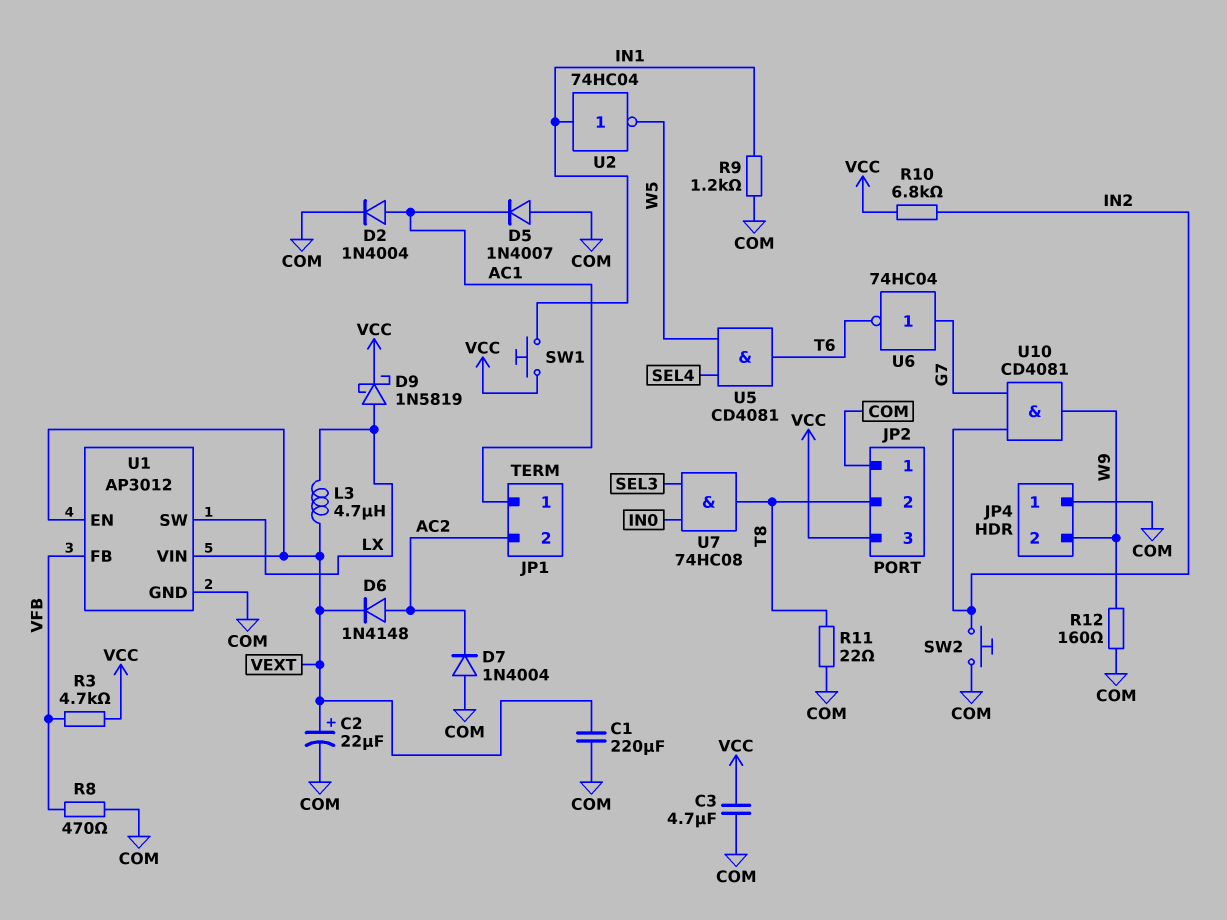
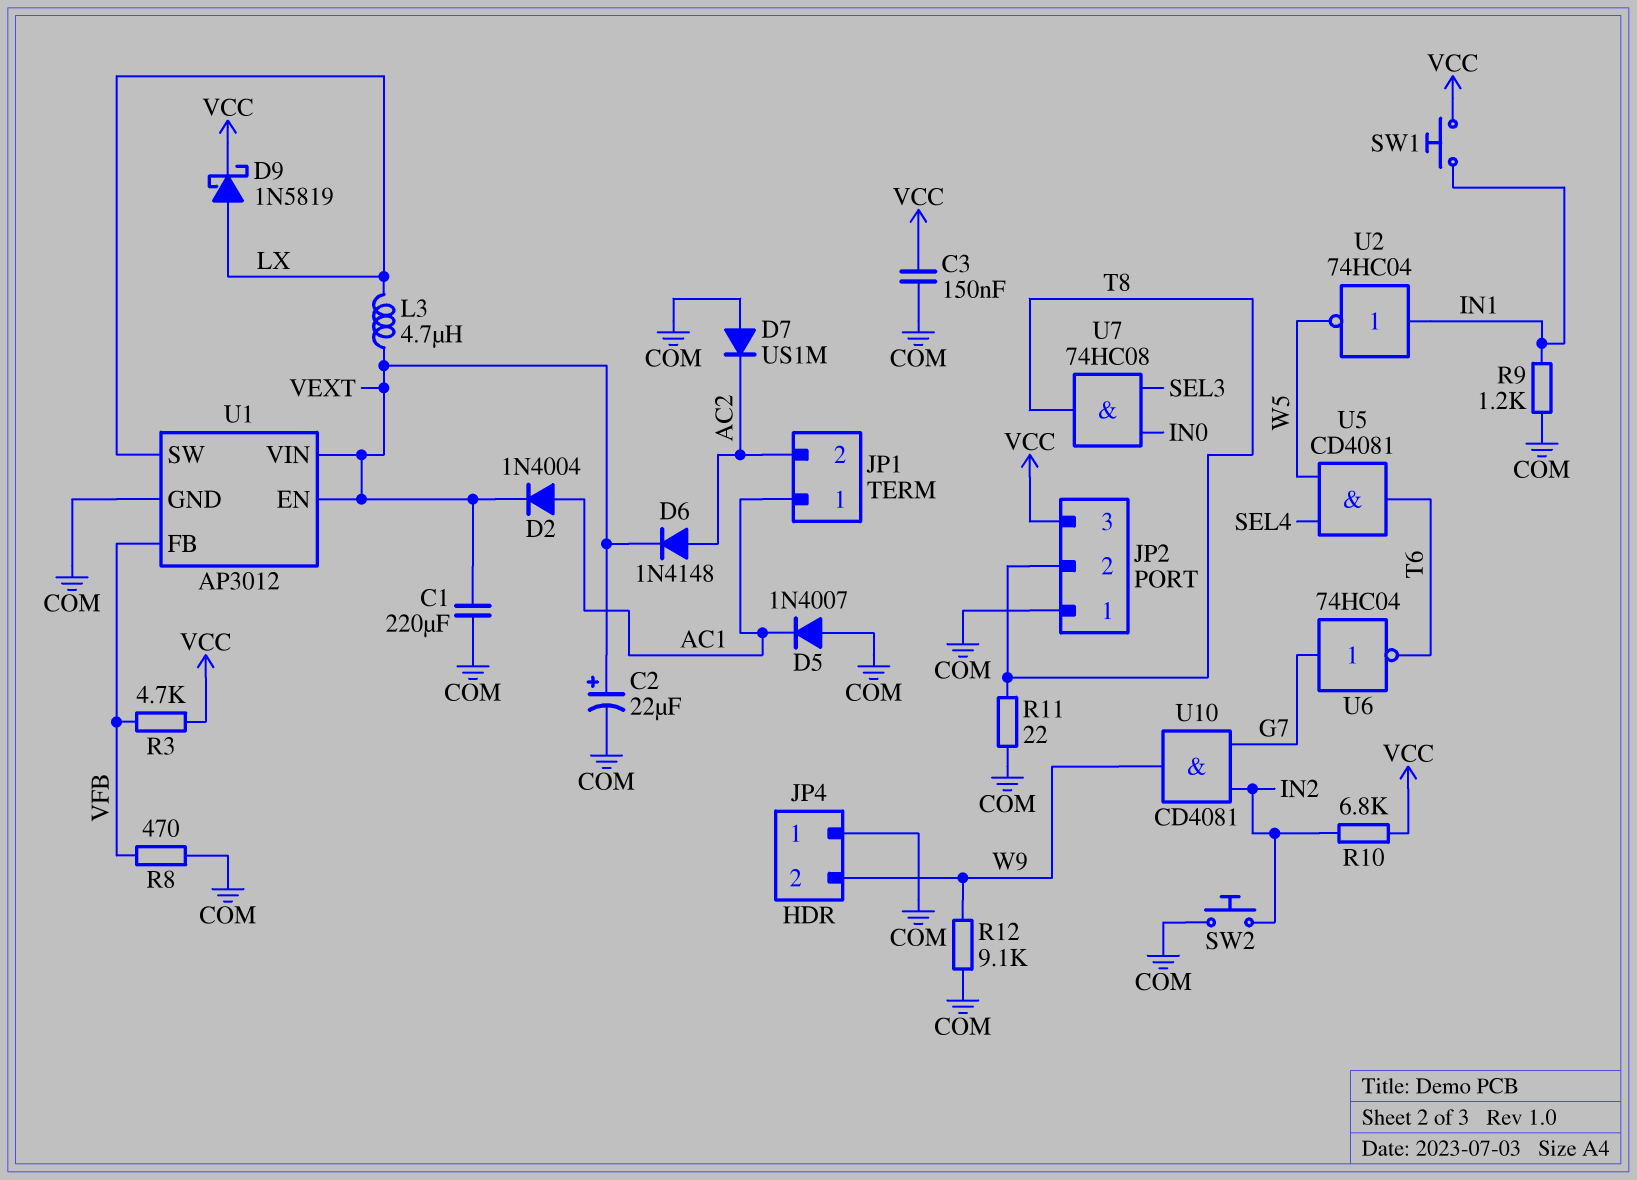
C3: 4.7uF (COM, VCC) -> 150nF (COM, VCC)
D2: diode 1N4004 (A AC1, K COM) -> diode 1N4004 (A AC1, K VEXT)
D7: diode 1N4004 (A COM, K AC2) -> diode US1M (A COM, K AC2)
R12: 160 (COM, W9) -> 9.1k (COM, W9)

